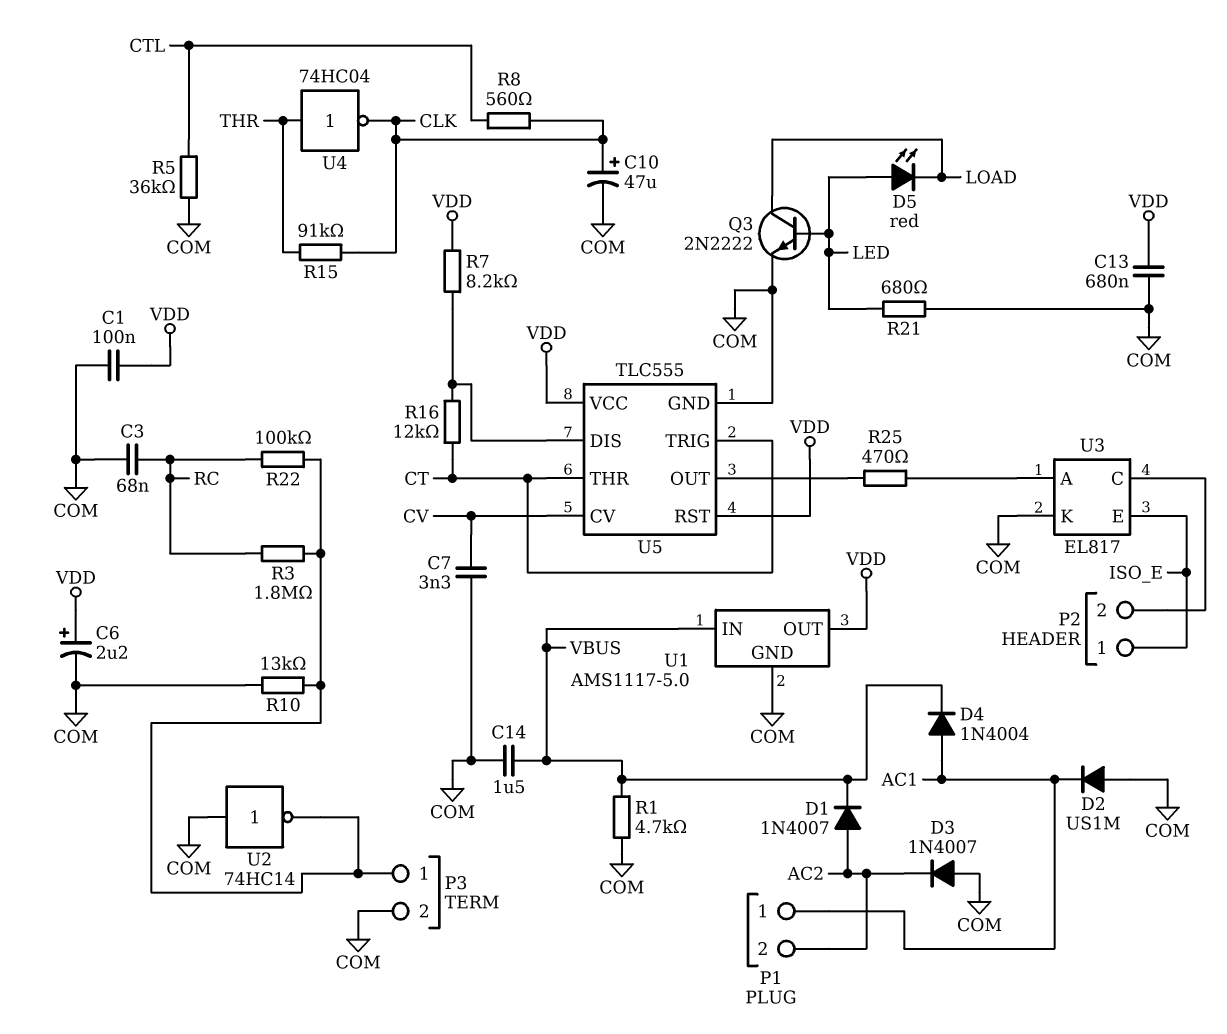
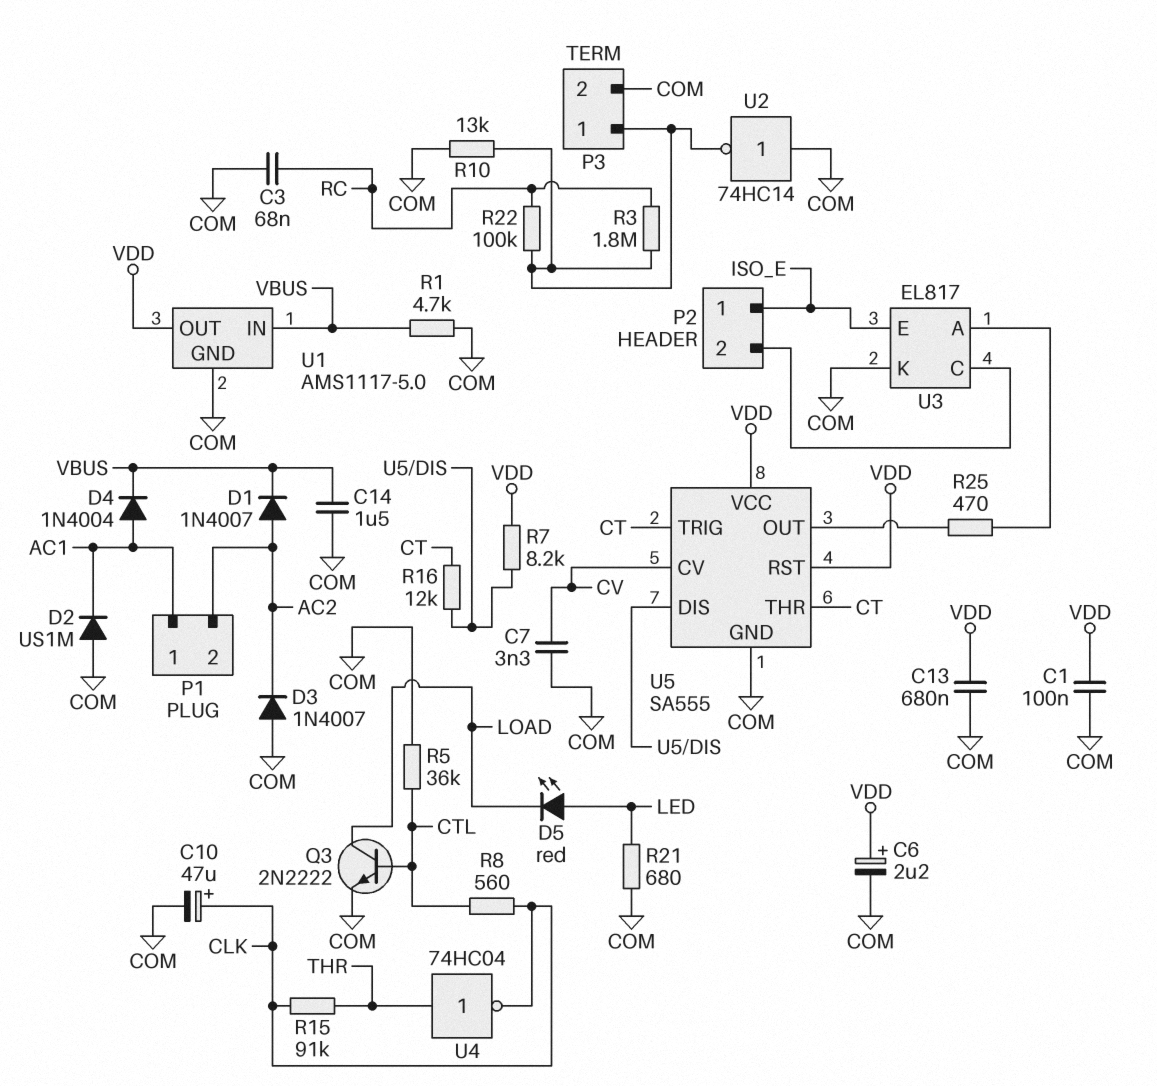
Q3: NPN 2N2222 (B LED, C LOAD, E COM) -> NPN 2N2222 (B CTL, C LOAD, E COM)
U5: TLC555 -> SA555

